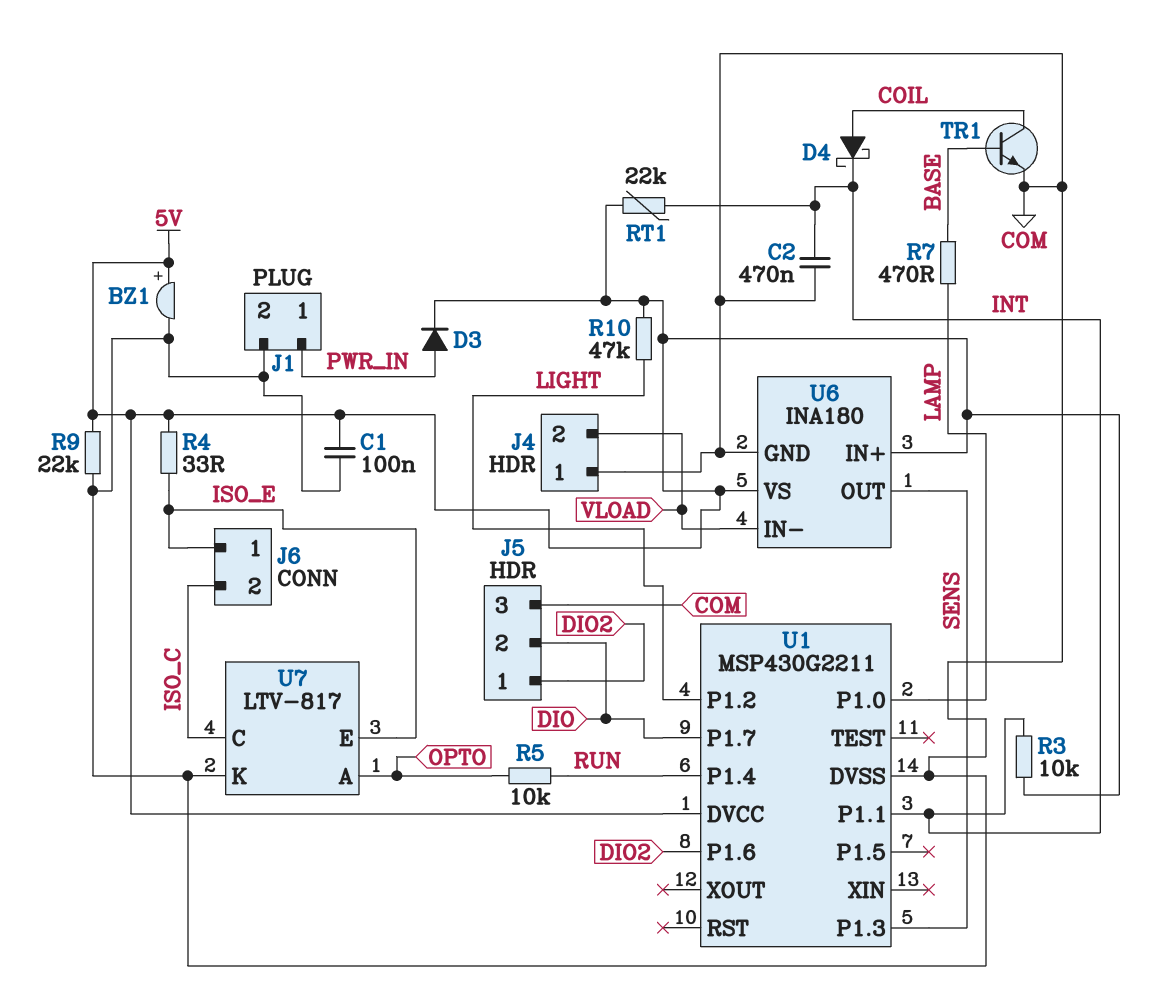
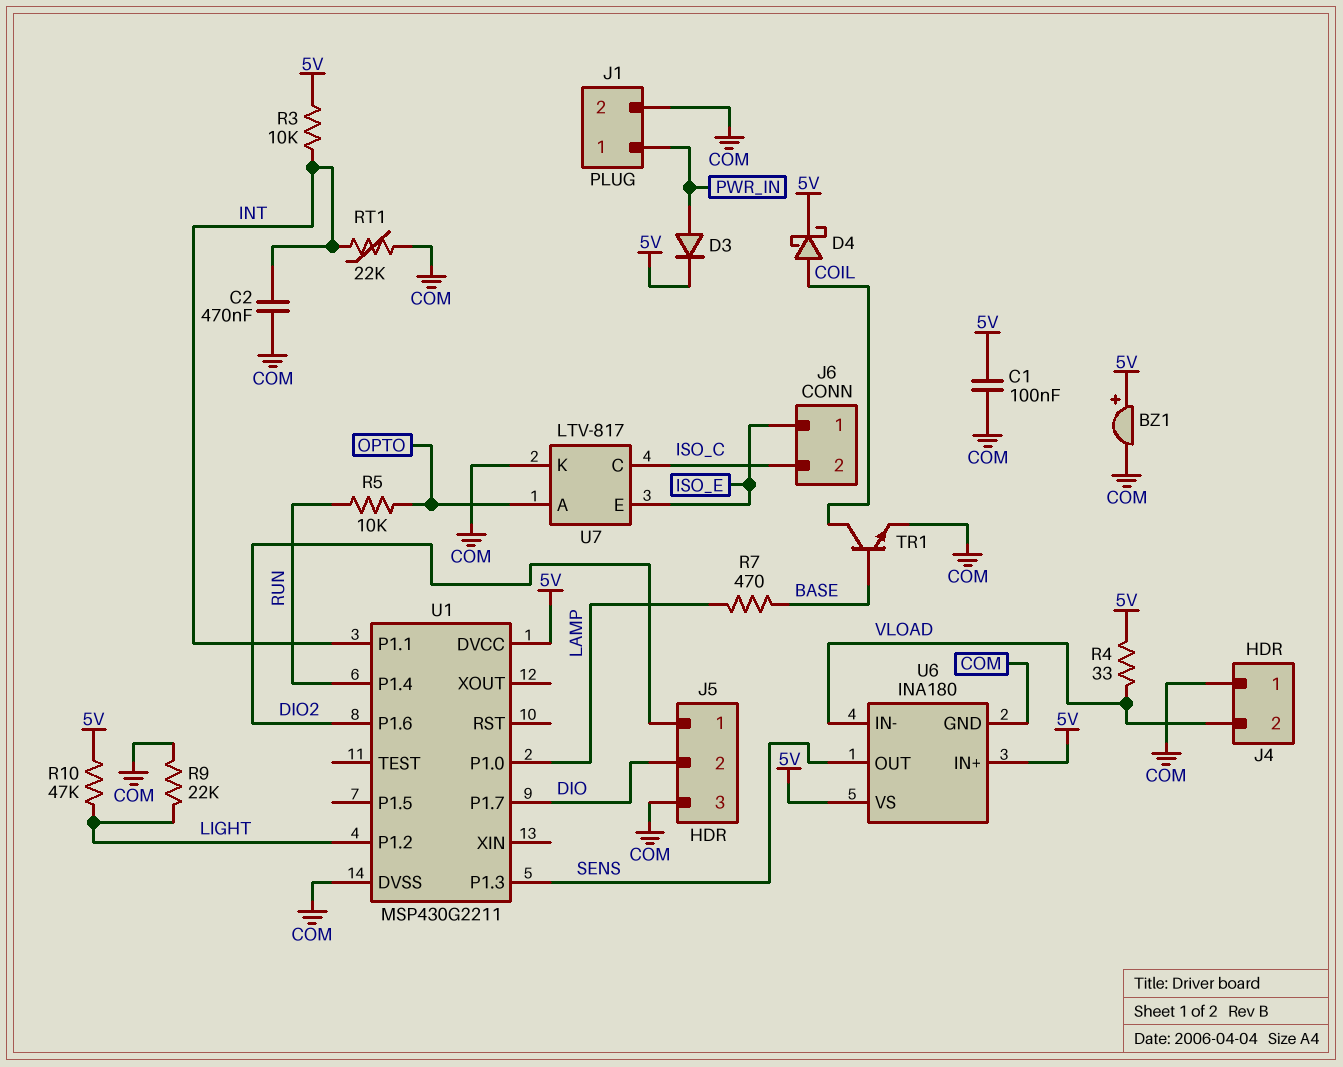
D4: schottky (A COIL, K INT) -> schottky (A COIL, K 5V)
R4: 33 (5V, ISO_E) -> 33 (5V, VLOAD)
R9: 22k (5V, COM) -> 22k (COM, LIGHT)
RT1: 22k (5V, INT) -> 22k (COM, INT)

